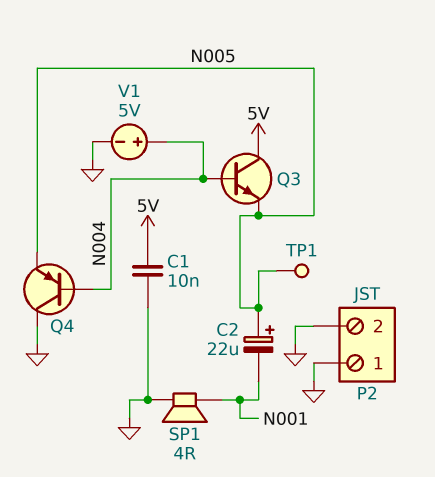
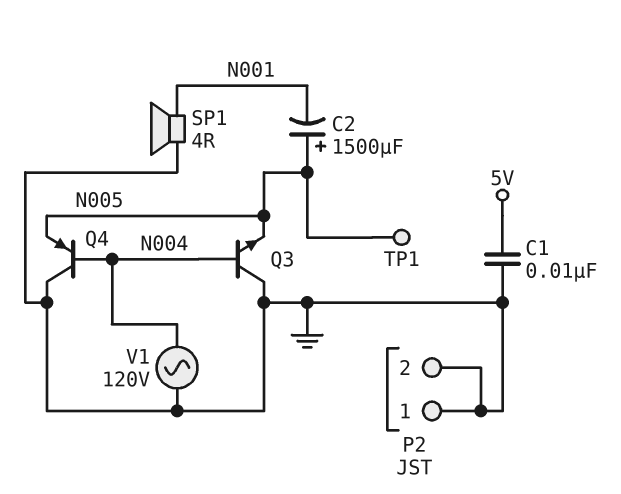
C2: 22uF (plus N005, minus N001) -> 1500uF (plus N005, minus N001)
Q3: NPN (B N004, C 5V, E N005) -> NPN (B N004, C GND, E N005)
V1: 5V (plus N004, minus GND) -> AC 120V (GND, N004)

